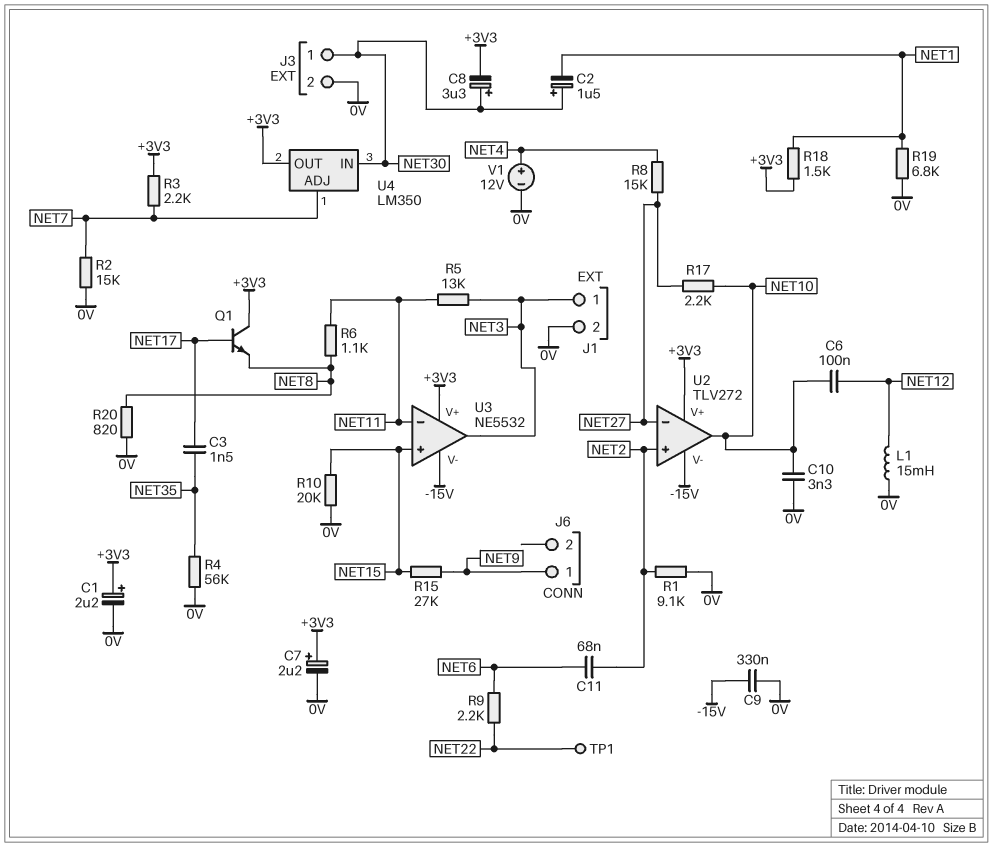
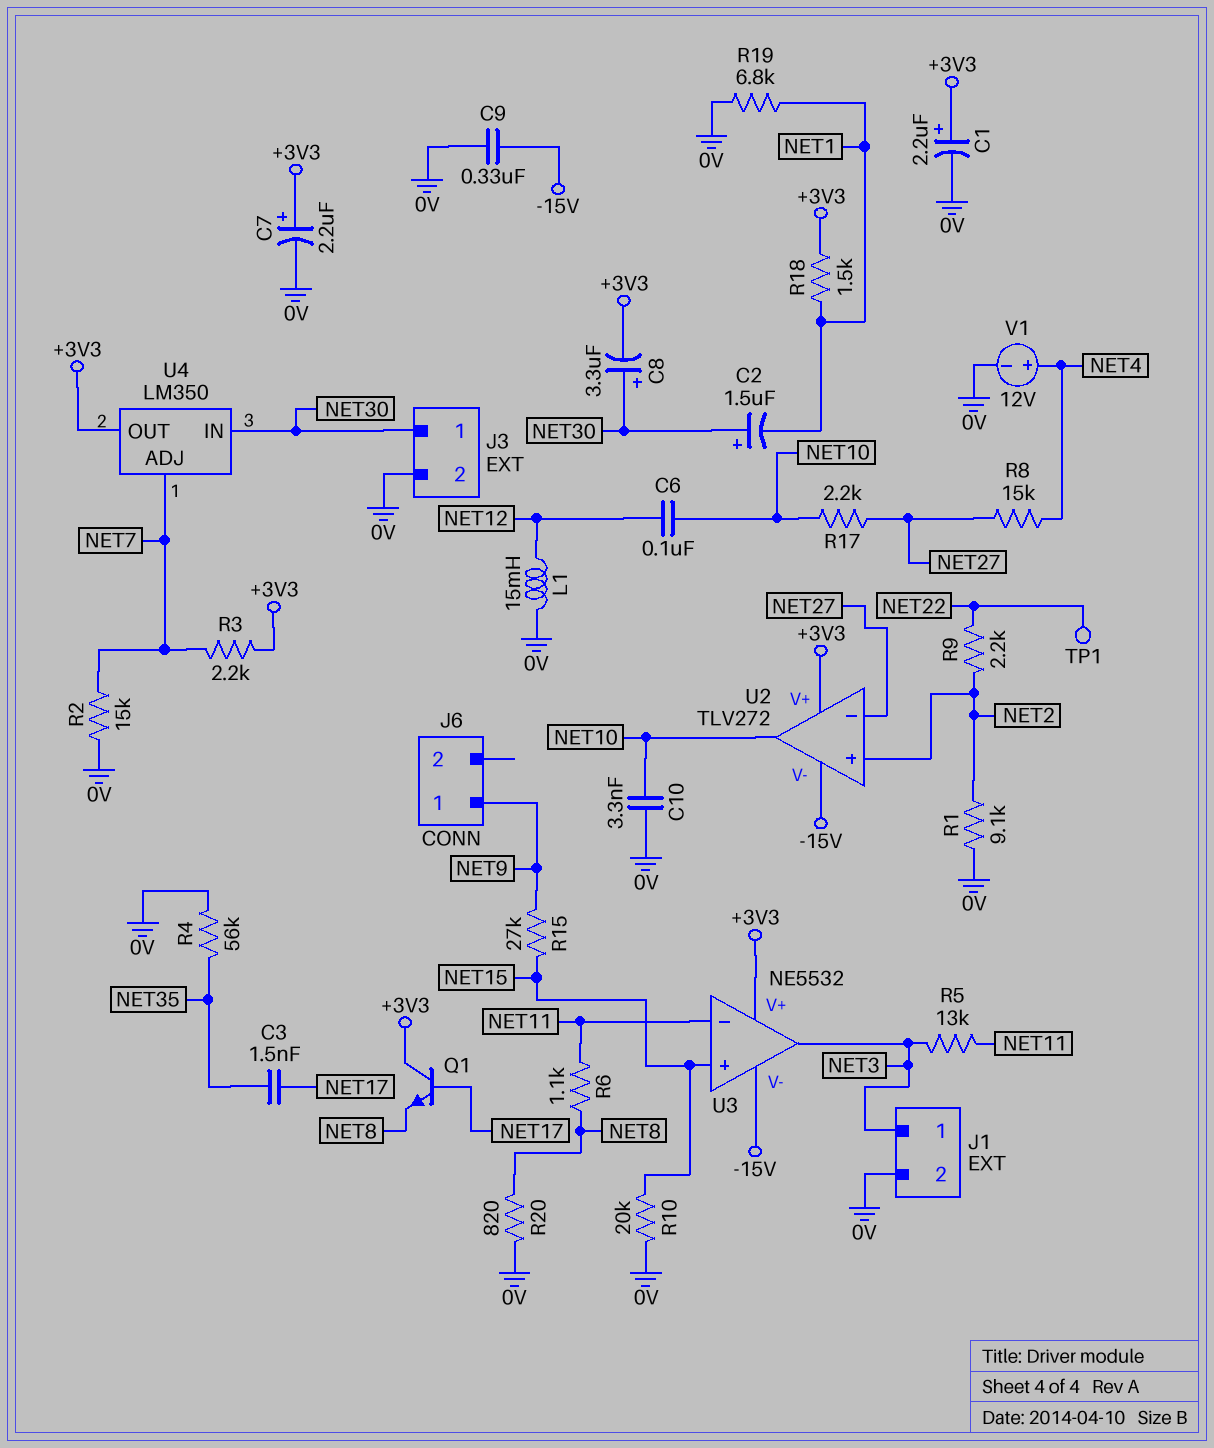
C11: 68nF (NET2, NET6) -> none
R9: 2.2k (NET6, NET22) -> 2.2k (NET2, NET22)

